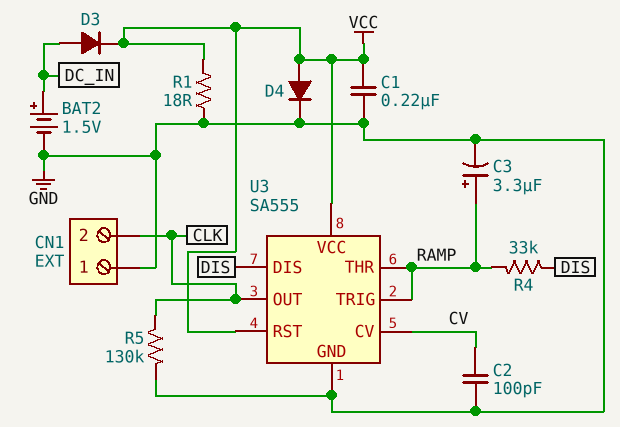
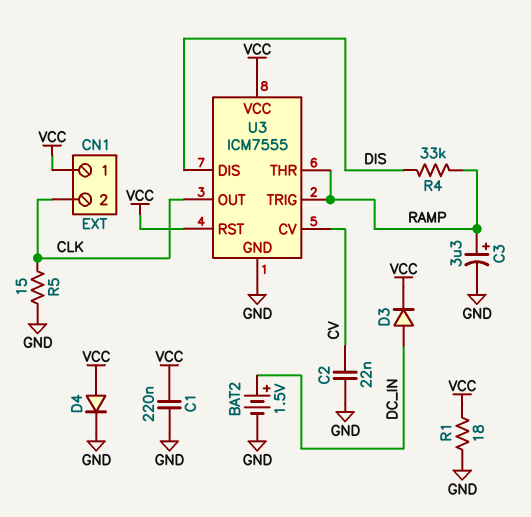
C2: 100pF (CV, GND) -> 22nF (CV, GND)
CN1 pin 1: GND -> VCC
R5: 130k (CLK, GND) -> 15 (CLK, GND)
U3: SA555 -> ICM7555

